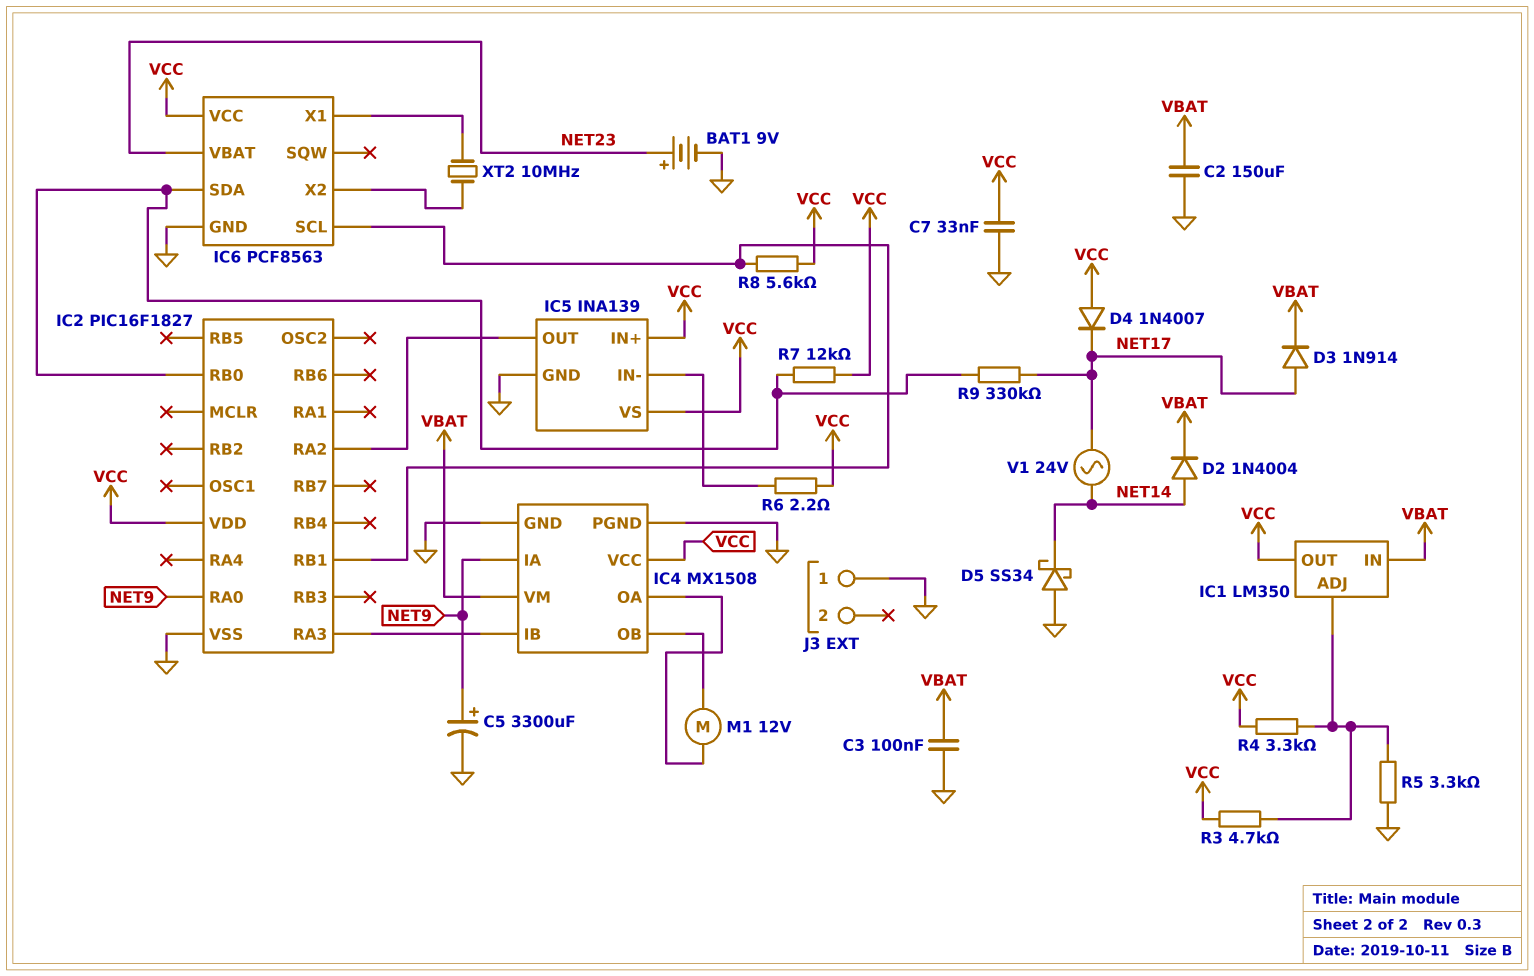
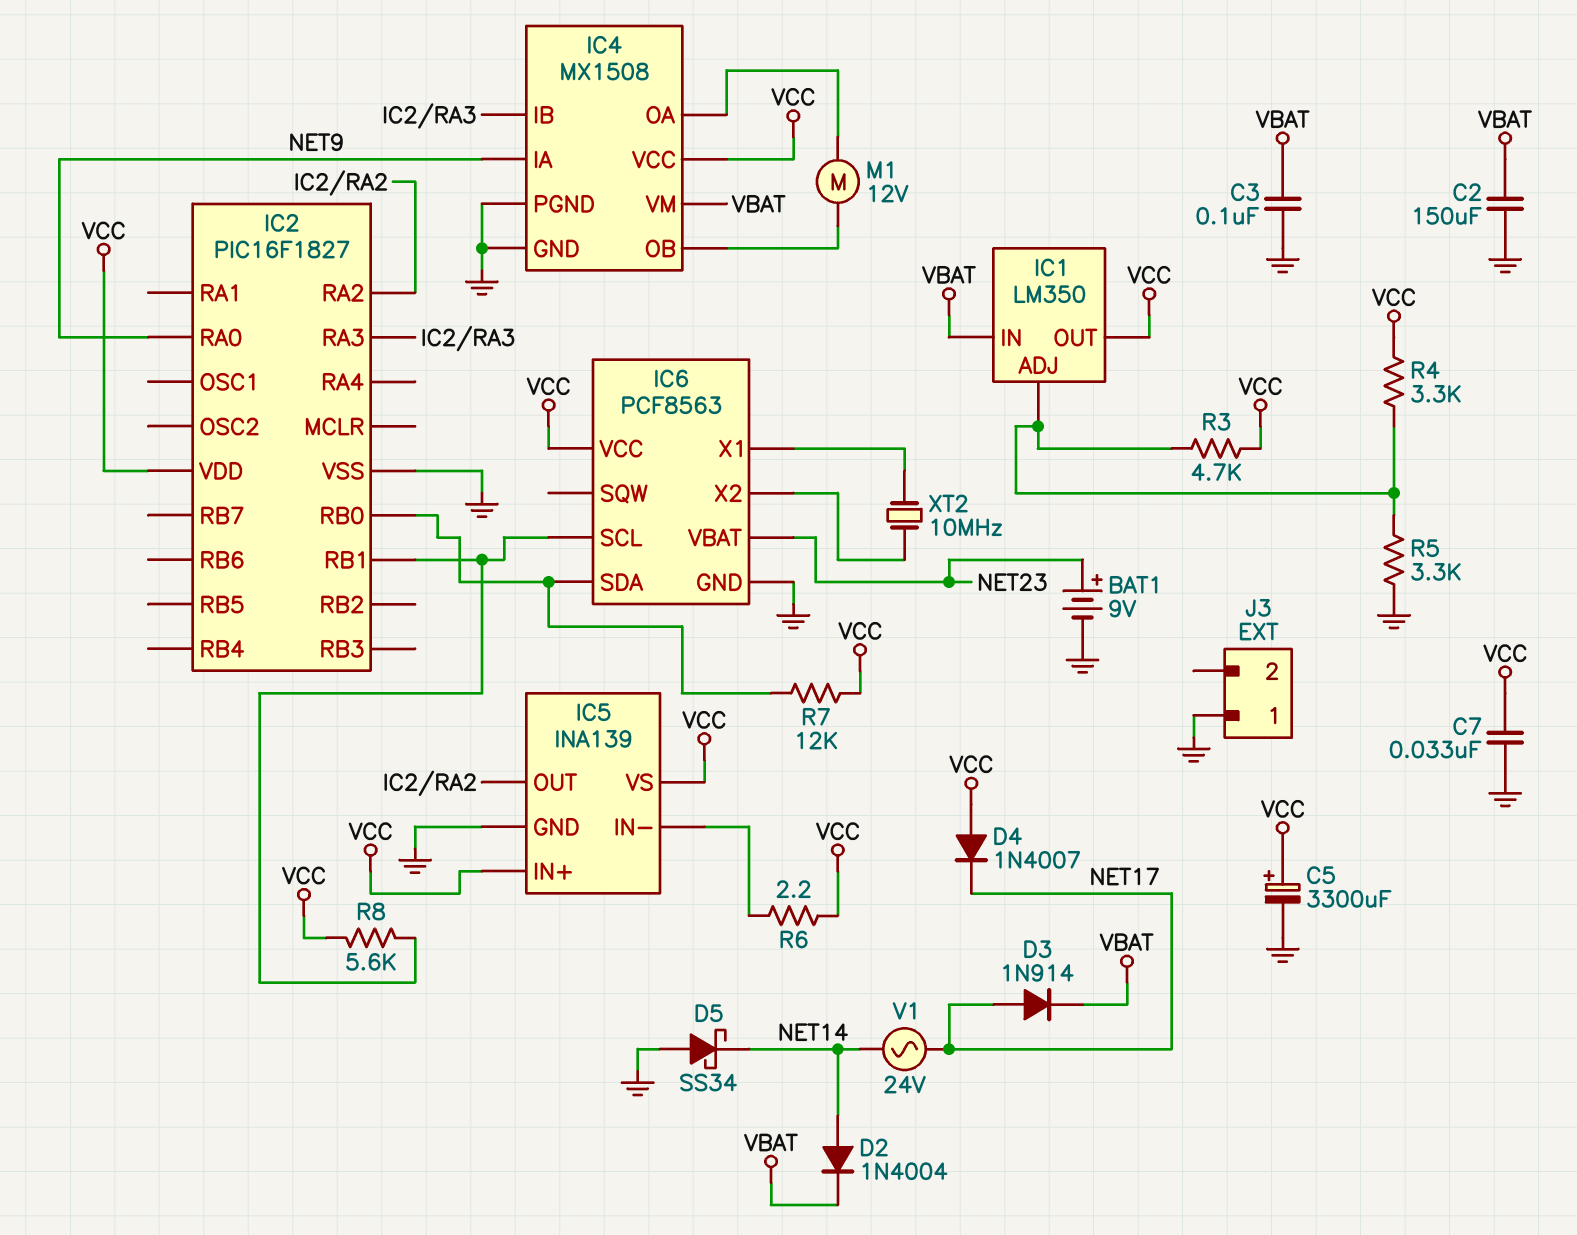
C5: 3300uF (plus NET9, minus GND) -> 3300uF (plus VCC, minus GND)
R9: 330k (IC2/RB0, NET17) -> none

